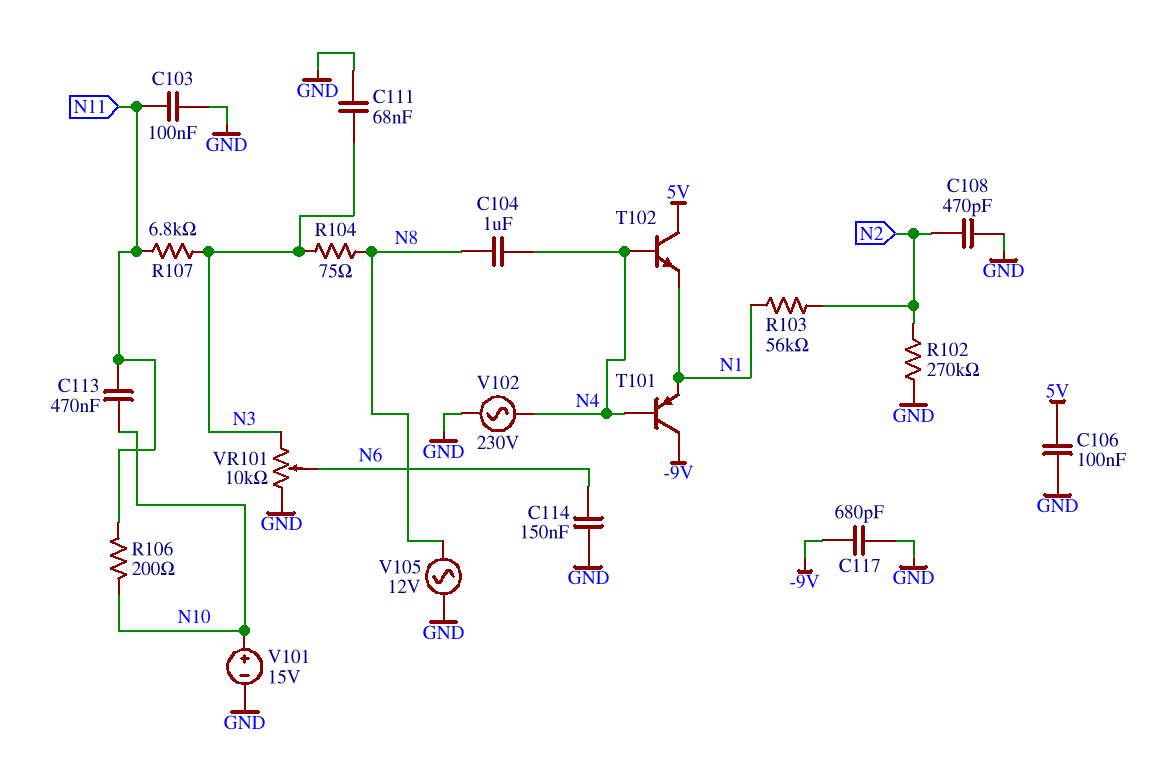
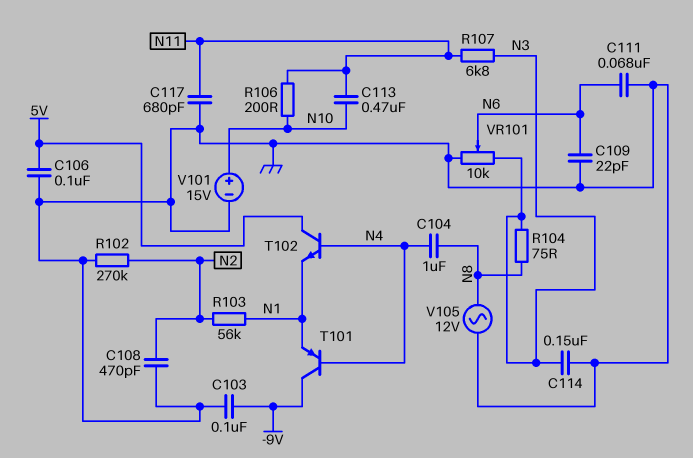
C103: 100nF (GND, N11) -> 100nF (-9V, GND)
C109: none -> 22pF (GND, N6)
C111: 68nF (GND, N3) -> 68nF (GND, N6)
C114: 150nF (GND, N6) -> 150nF (GND, N3)
C117: 680pF (-9V, GND) -> 680pF (GND, N11)
V102: AC 230V (GND, N4) -> none

